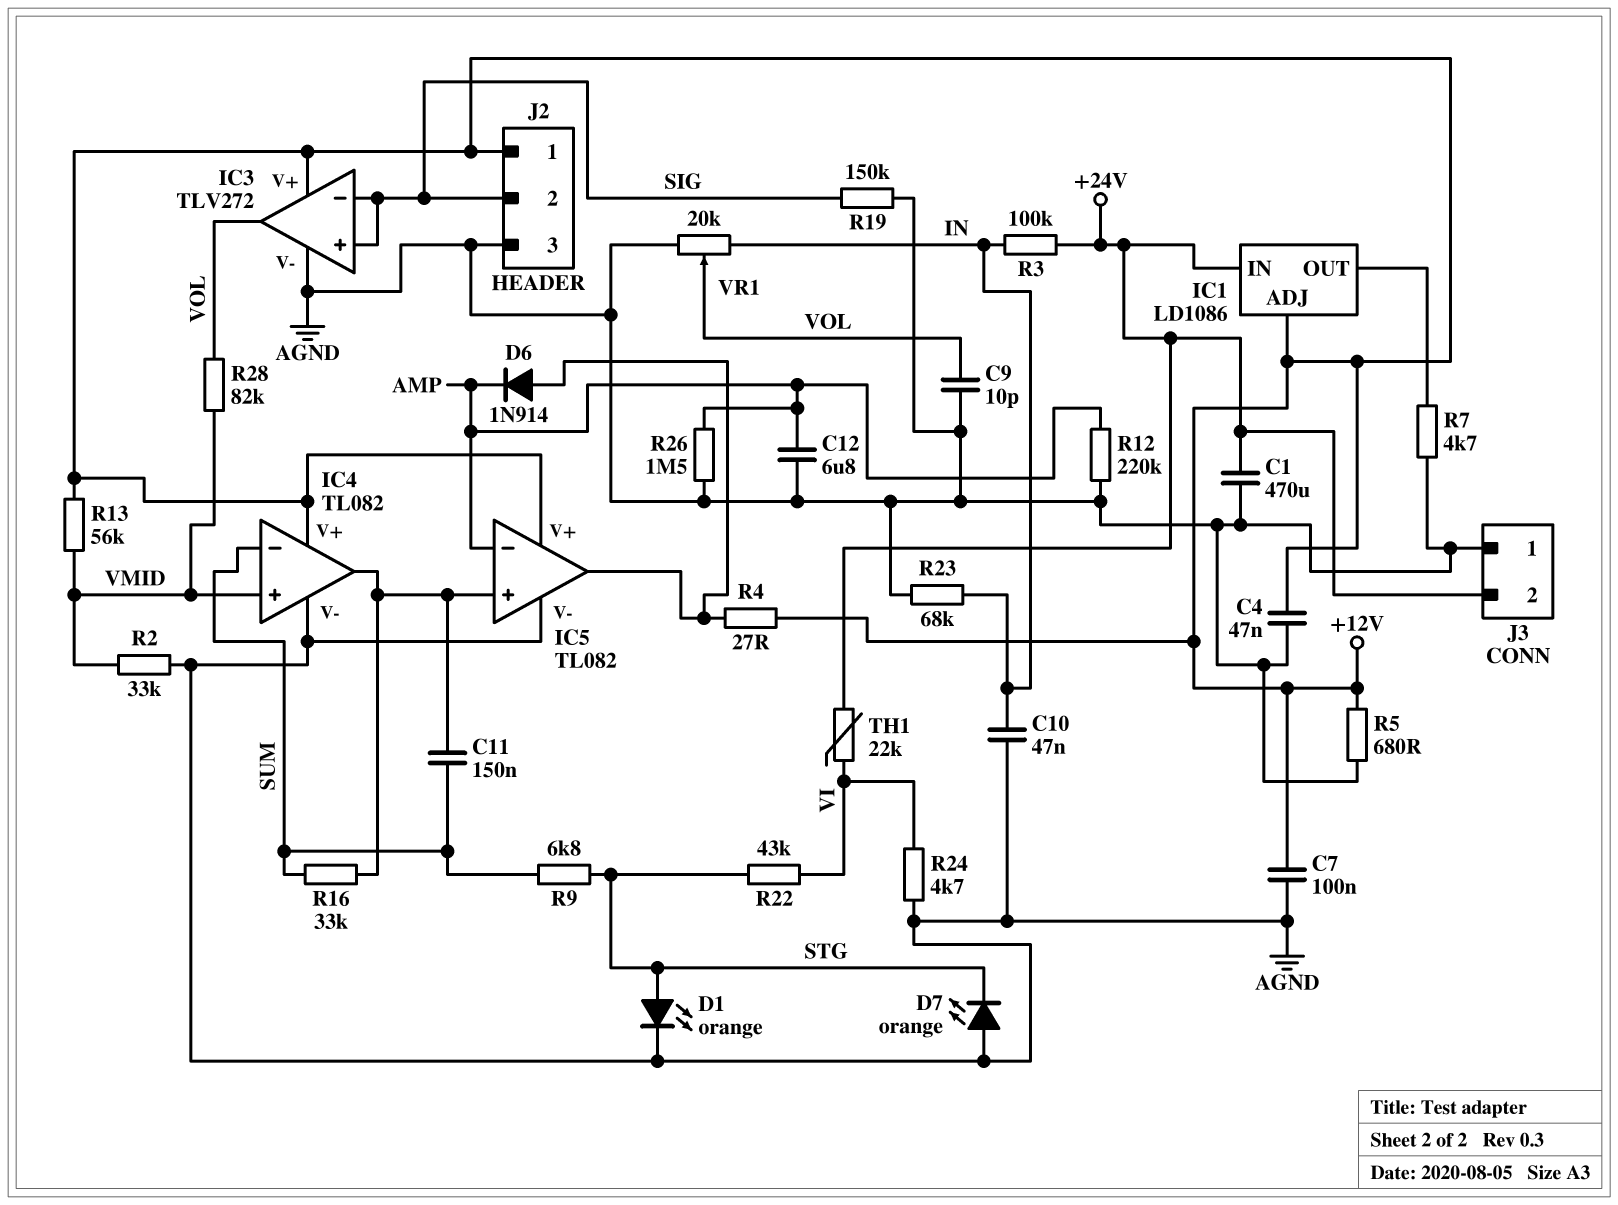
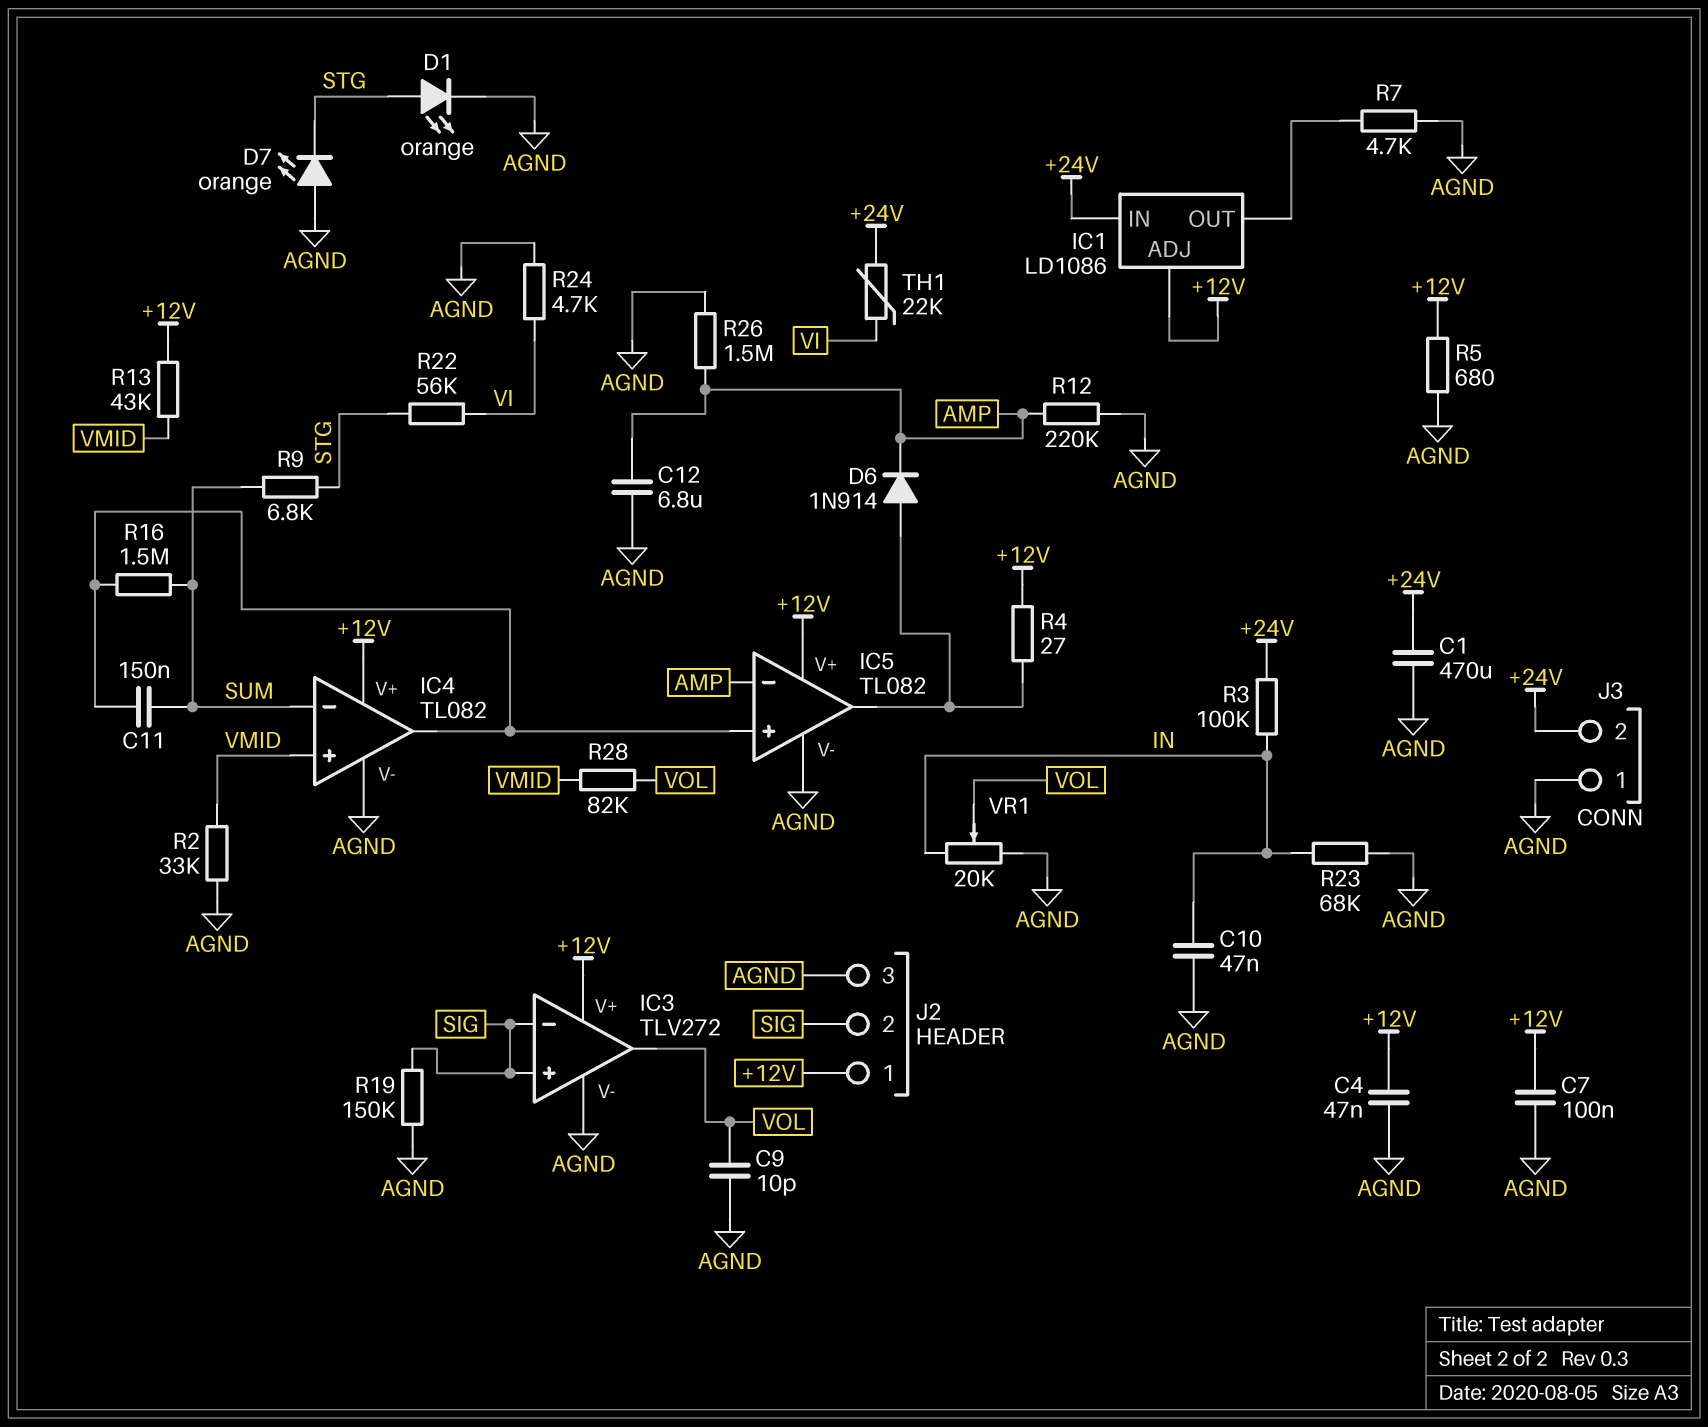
R13: 56k (+12V, VMID) -> 43k (+12V, VMID)
R16: 33k (IC4/out, SUM) -> 1.5M (IC4/out, SUM)
R22: 43k (STG, VI) -> 56k (STG, VI)

